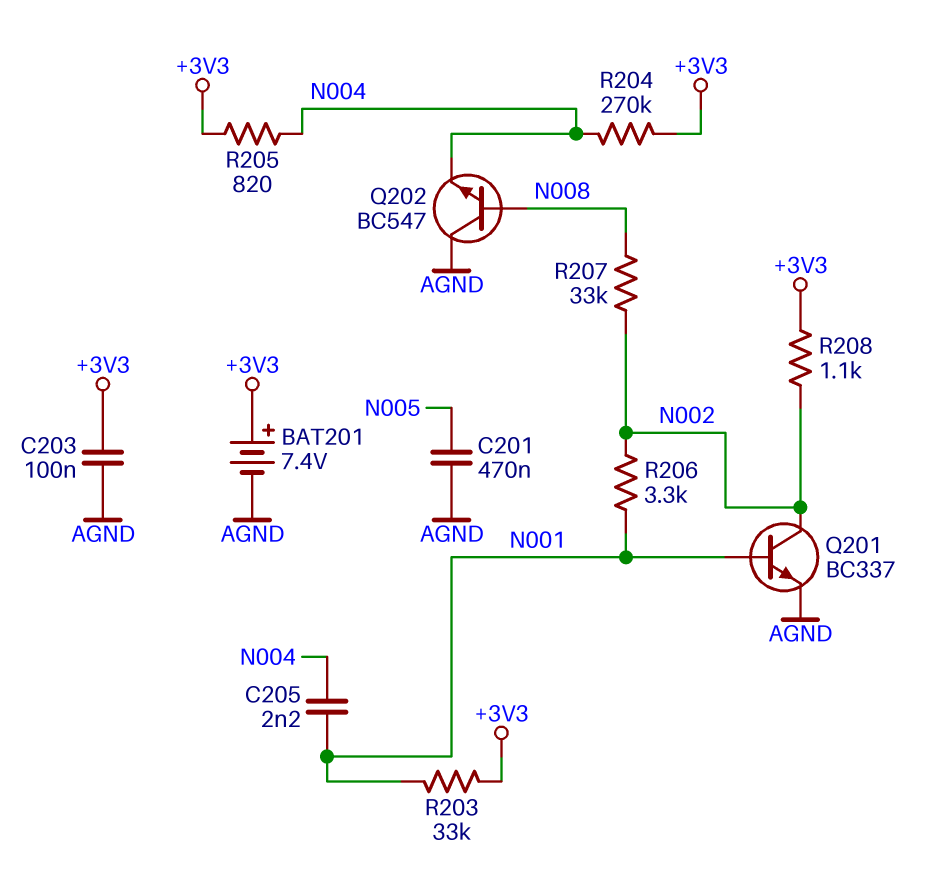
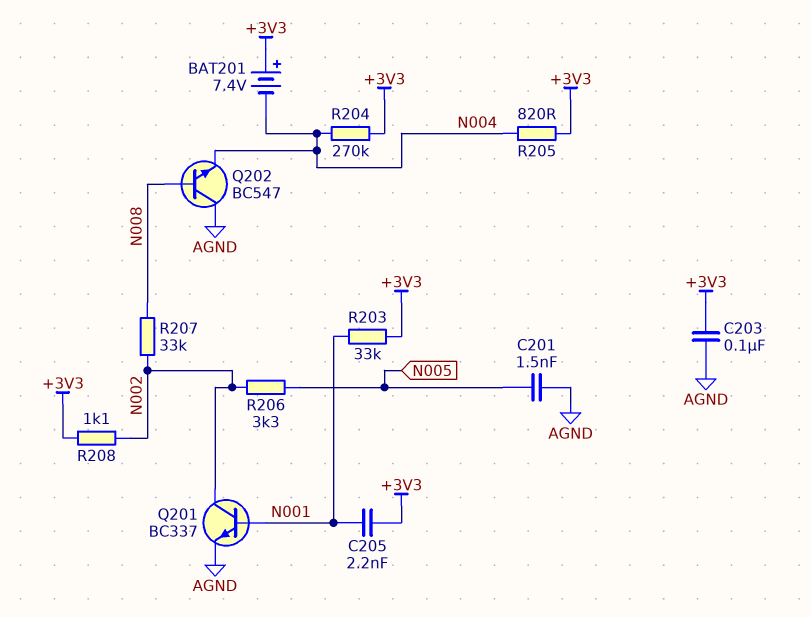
BAT201: 7.4V (plus +3V3, minus AGND) -> 7.4V (plus +3V3, minus N004)
C201: 470nF (AGND, N005) -> 1.5nF (AGND, N005)
C205: 2.2nF (N001, N004) -> 2.2nF (+3V3, N001)
R206: 3.3k (N001, N002) -> 3.3k (N002, N005)

